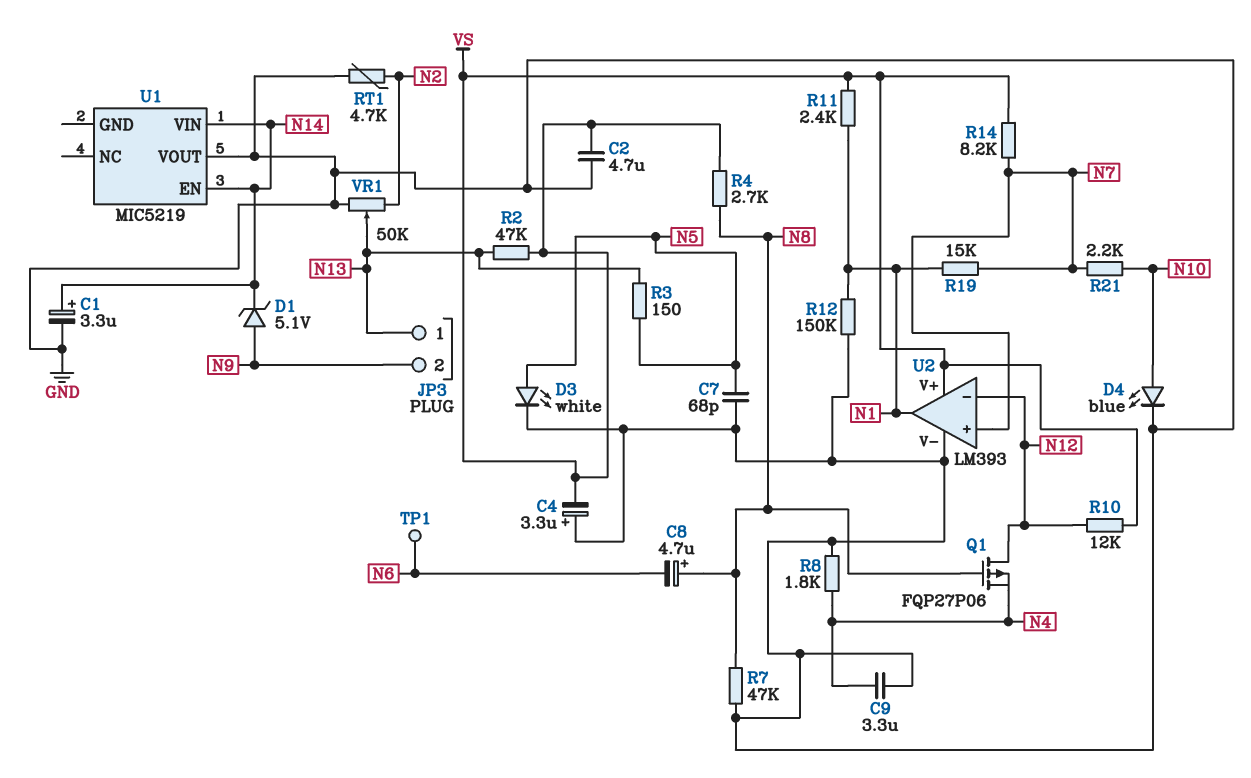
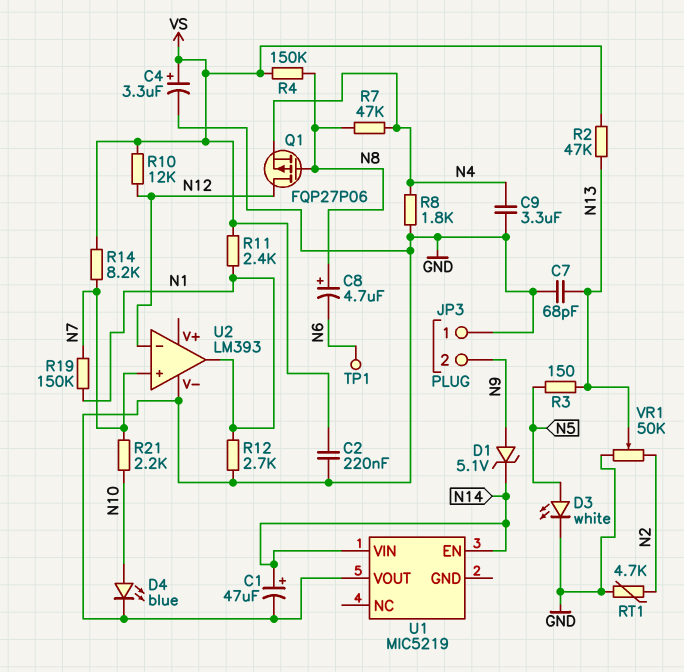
C1: 3.3uF (plus N14, minus GND) -> 47uF (plus N14, minus GND)
C2: 4.7uF (GND, VS) -> 220nF (GND, VS)
C4: 3.3uF (plus GND, minus VS) -> 3.3uF (plus VS, minus GND)
C7: 68pF (GND, N5) -> 68pF (GND, N13)
JP3 pin 1: N13 -> GND
R4: 2.7k (N8, VS) -> 150k (N8, VS)
R7: 47k (GND, N8) -> 47k (N4, N8)
R12: 150k (GND, N1) -> 2.7k (GND, N1)
R19: 15k (N1, N7) -> 150k (N1, N7)
U2 pin V+: VS -> none

